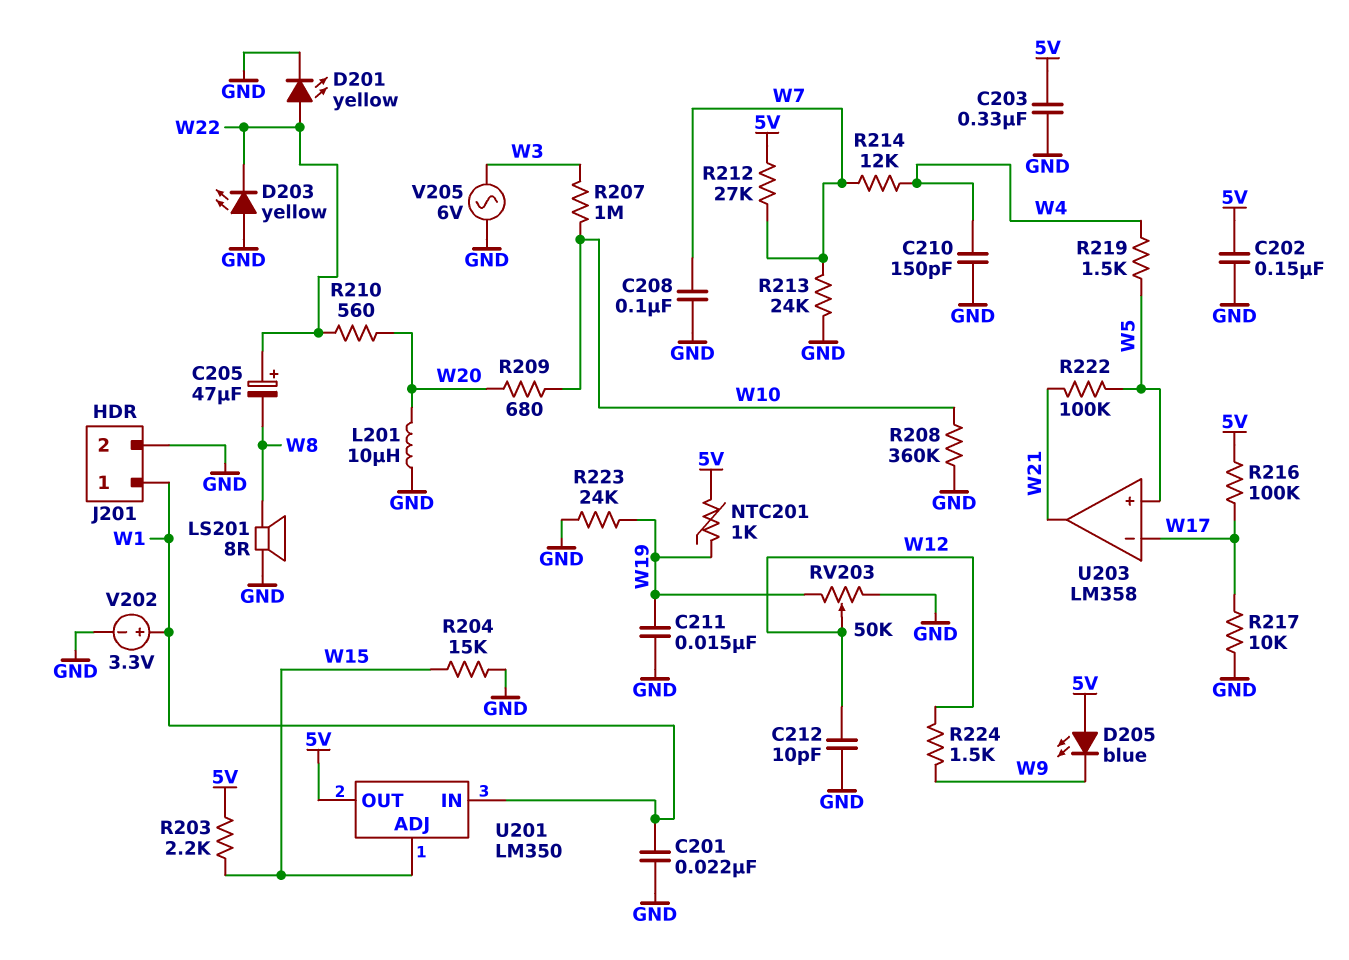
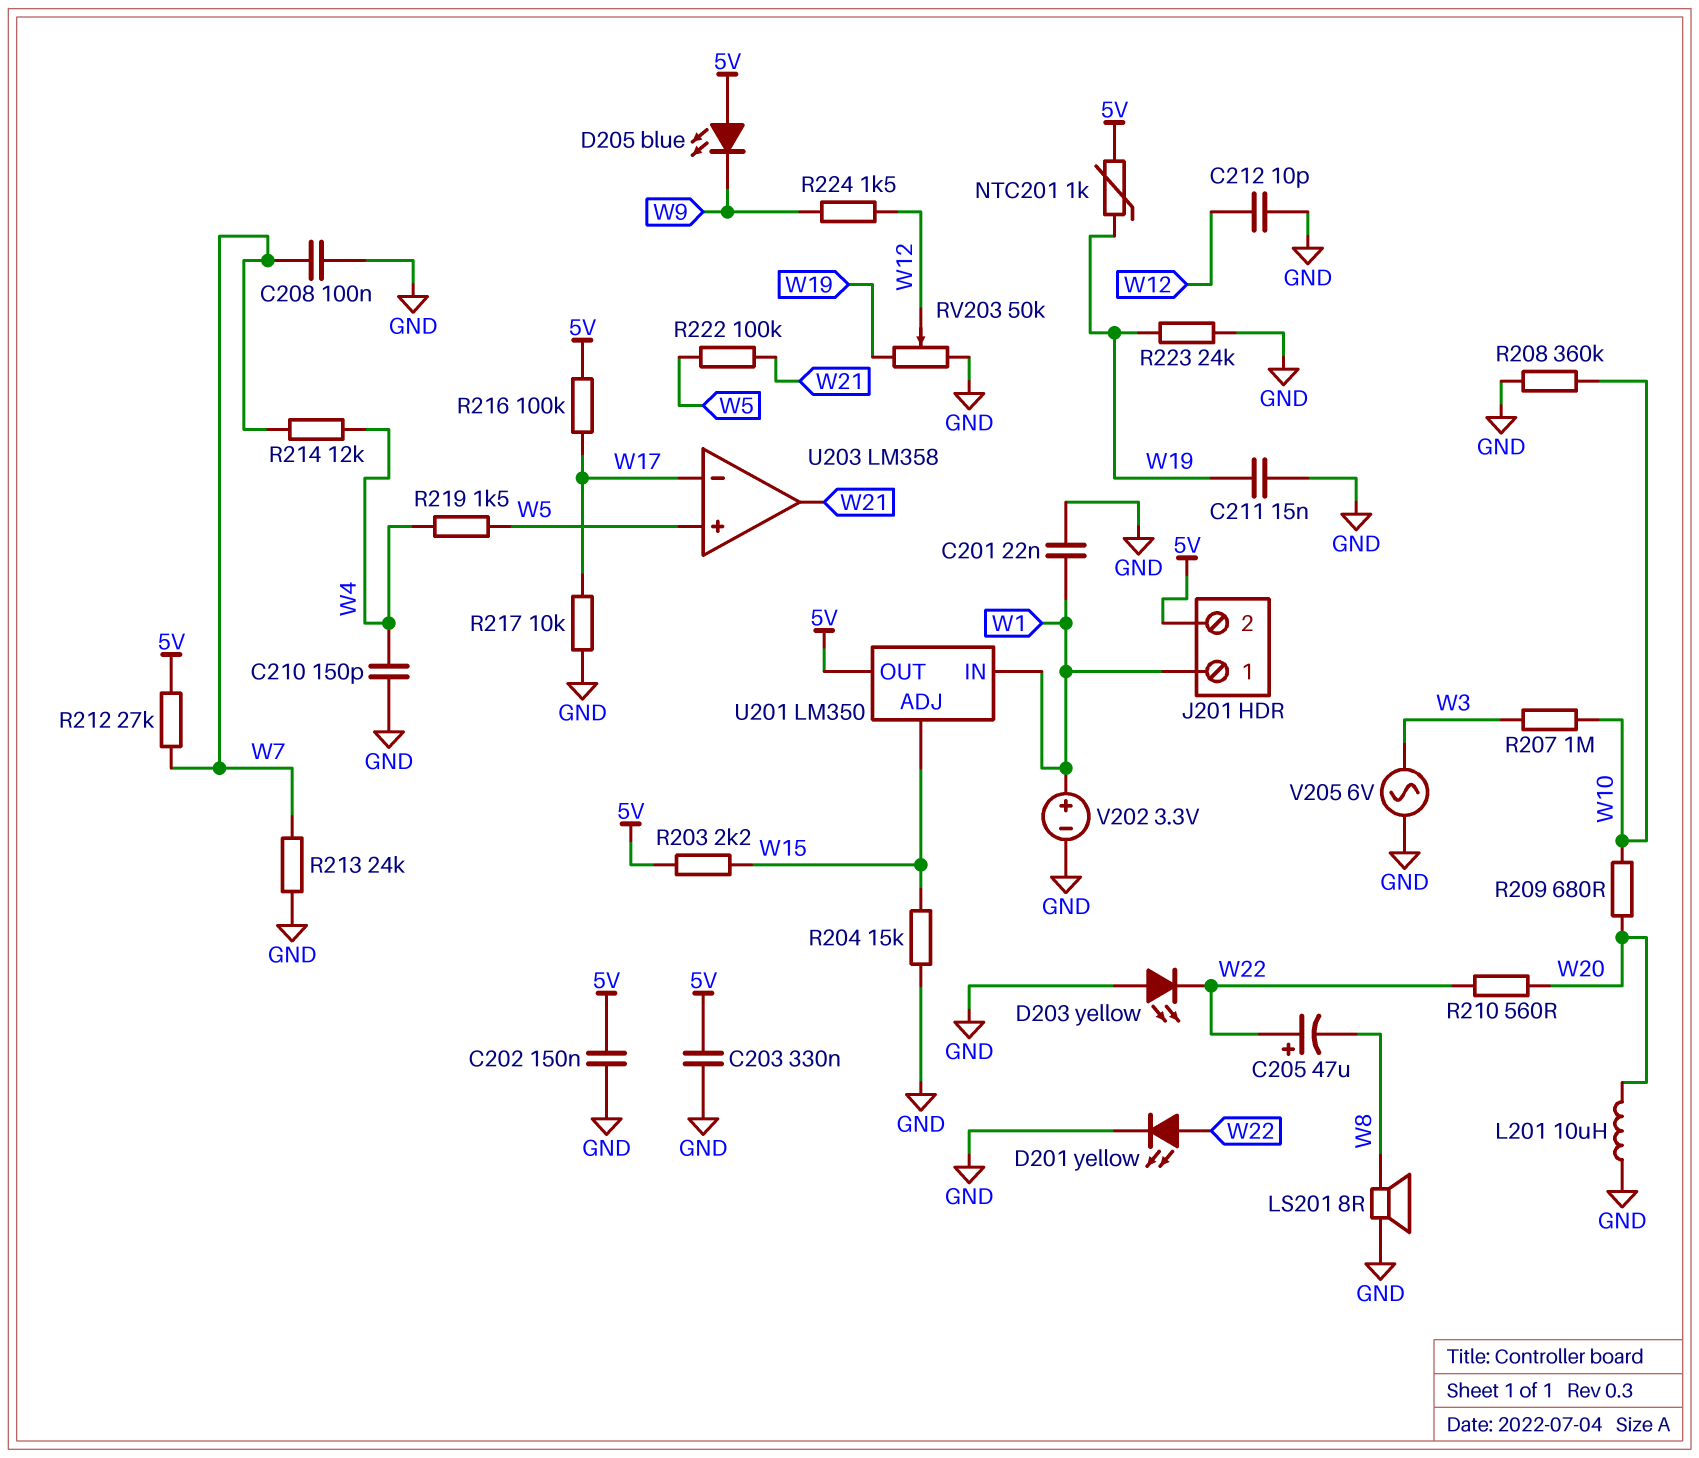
J201 pin 2: GND -> 5V

